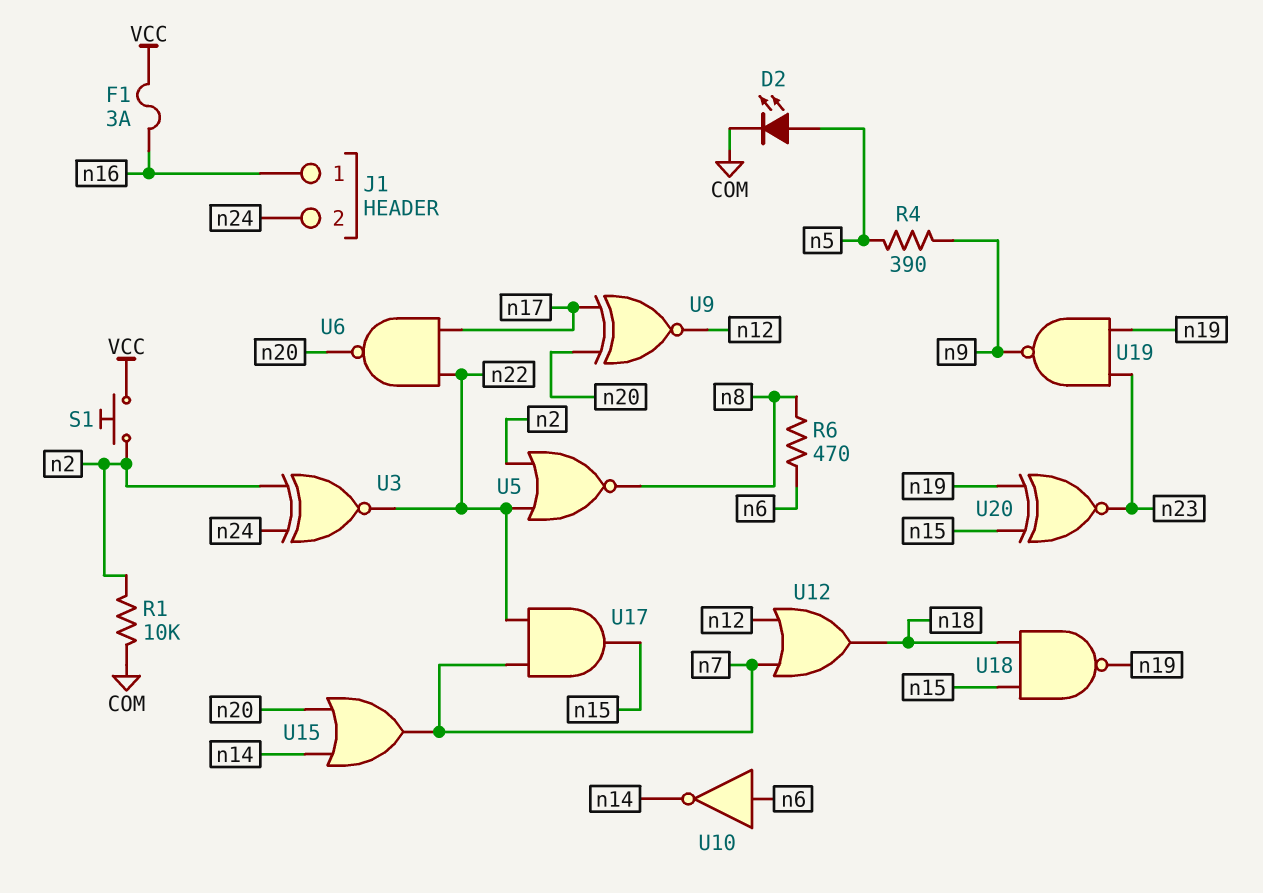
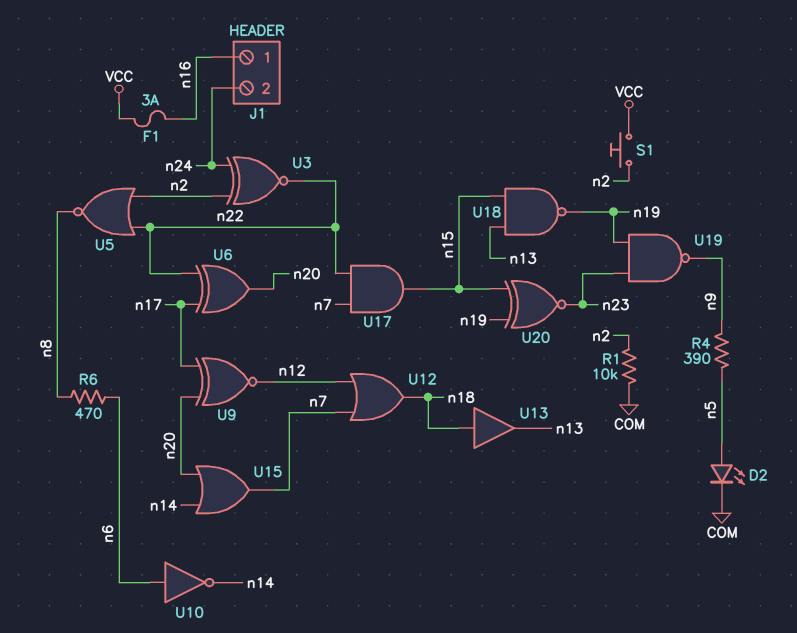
U6: NAND (in n17, in n22, out n20) -> XOR (in n17, in n22, out n20)
U13: none -> buffer (in n18, out n13)
U18: NAND (in n15, in n18, out n19) -> NAND (in n13, in n15, out n19)

